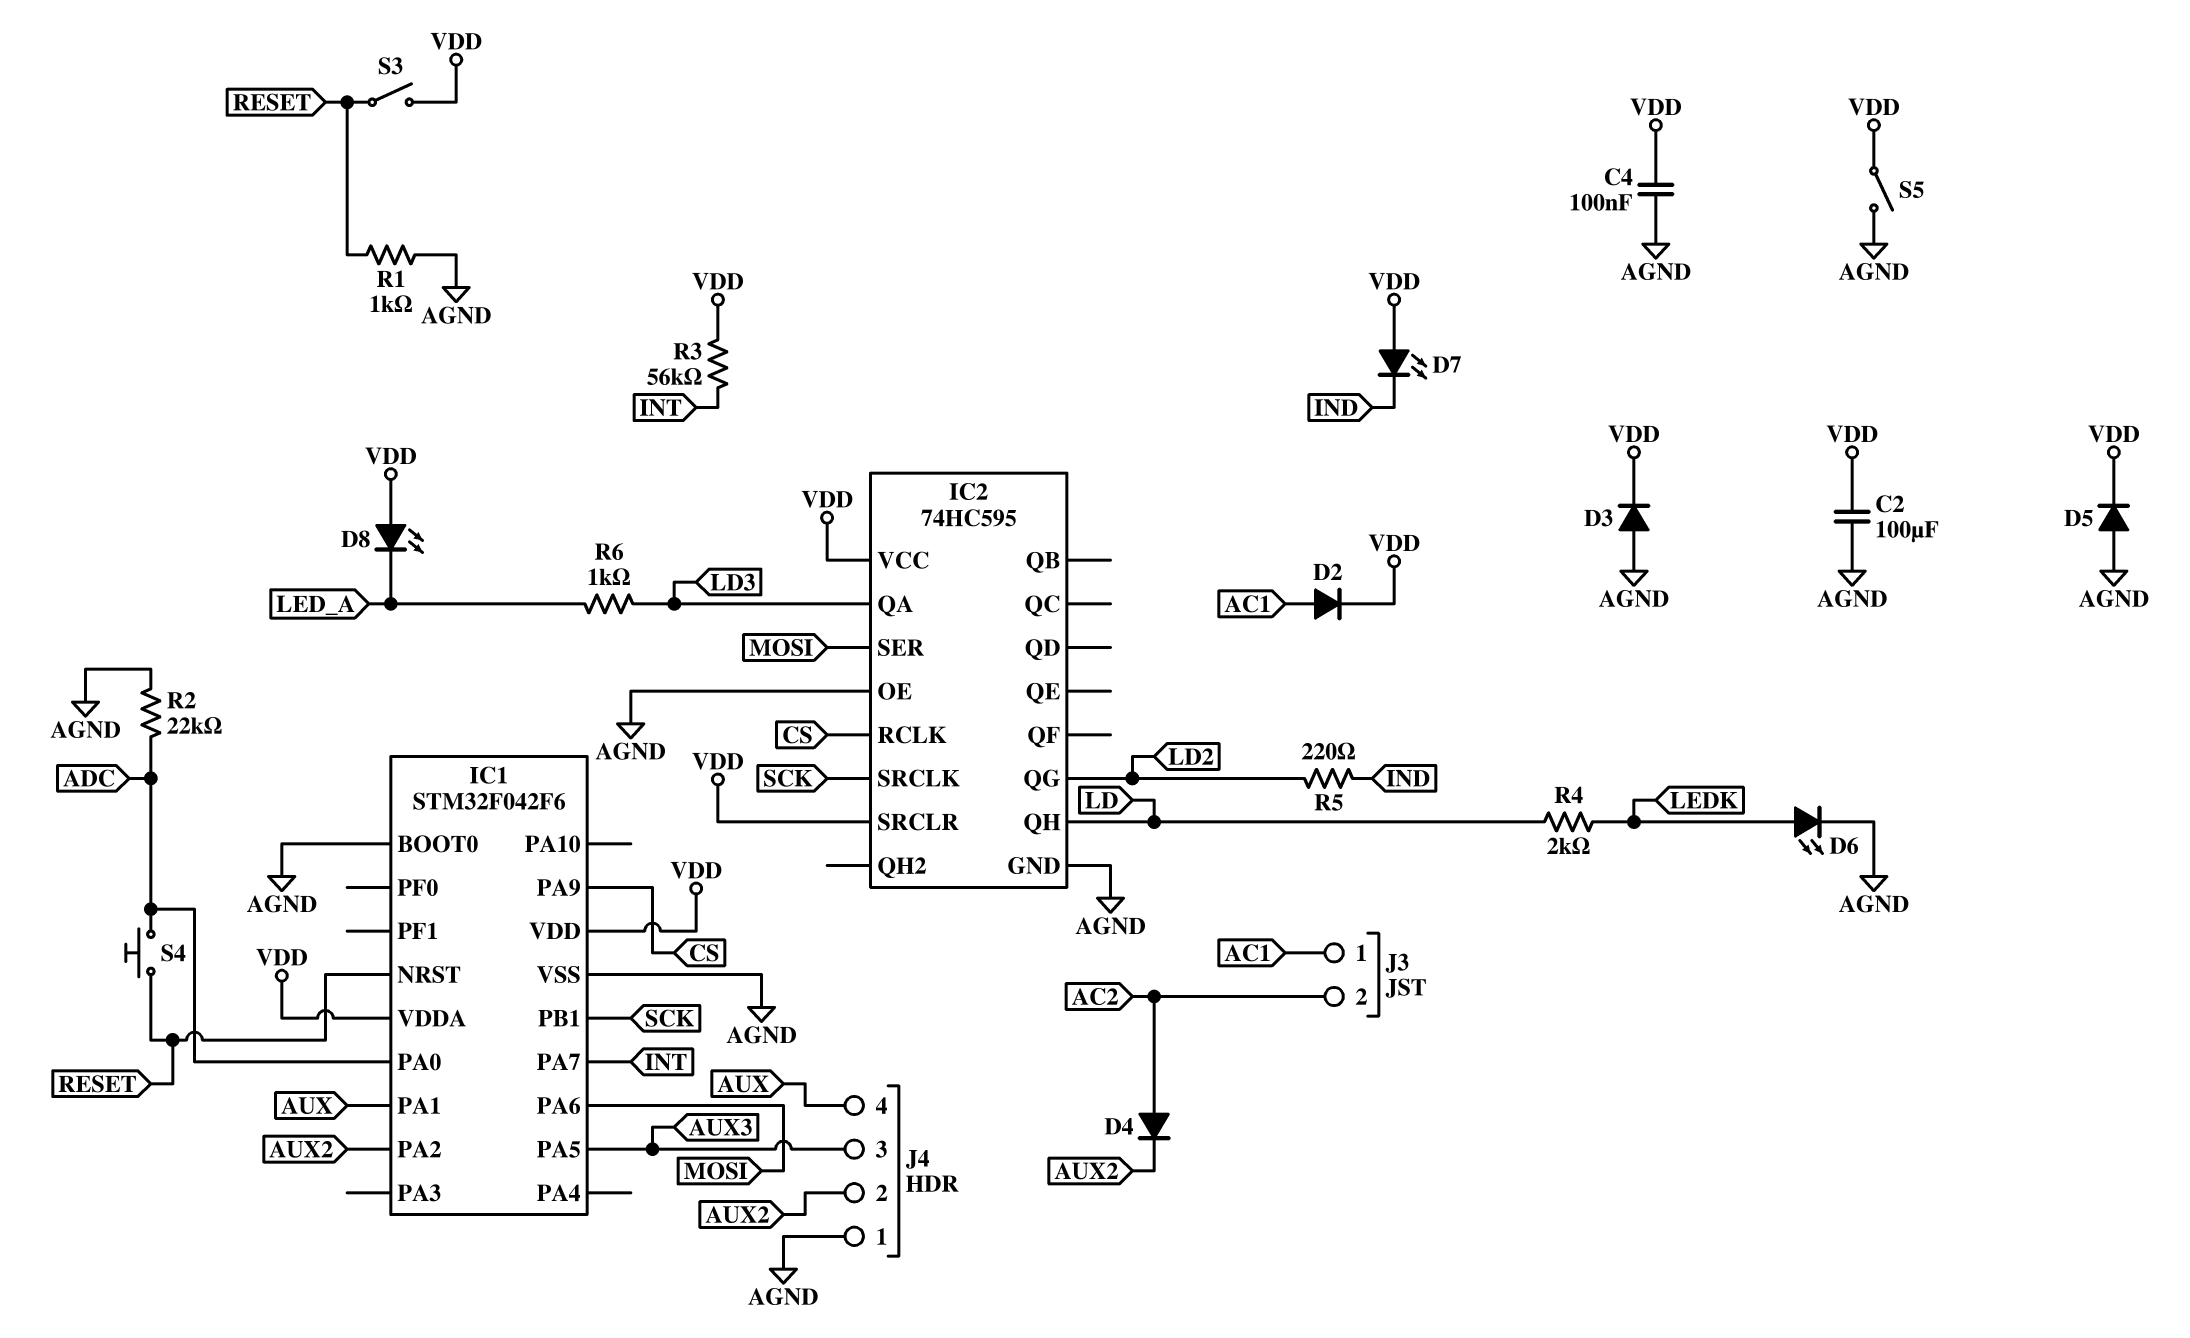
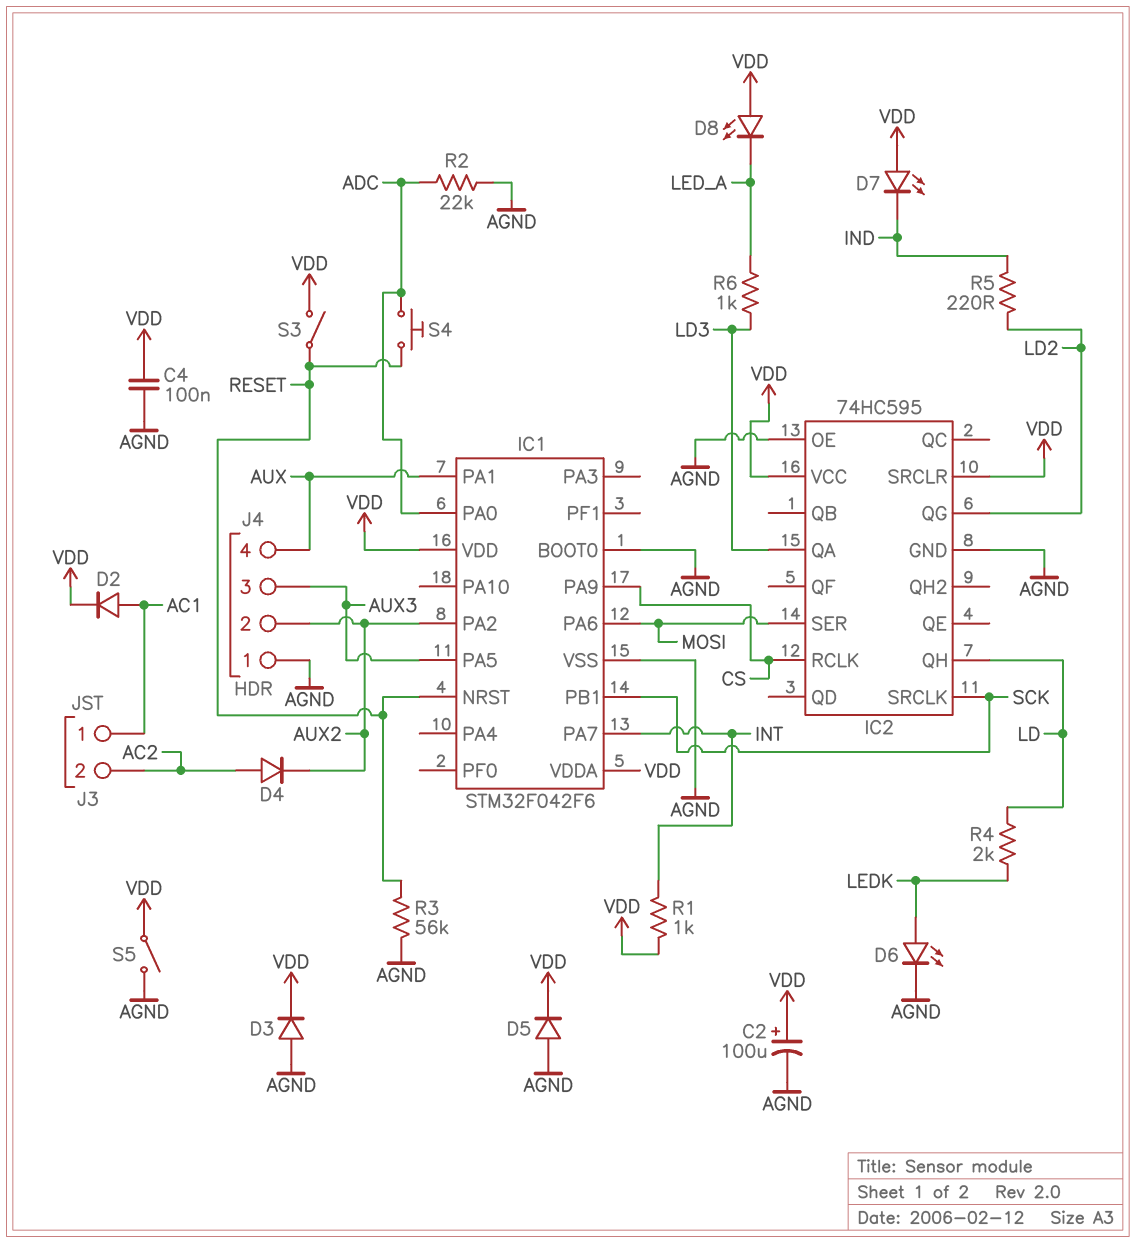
C2: 100uF (AGND, VDD) -> 100uF (plus VDD, minus AGND)
R1: 1k (AGND, RESET) -> 1k (INT, VDD)
R3: 56k (INT, VDD) -> 56k (AGND, RESET)

